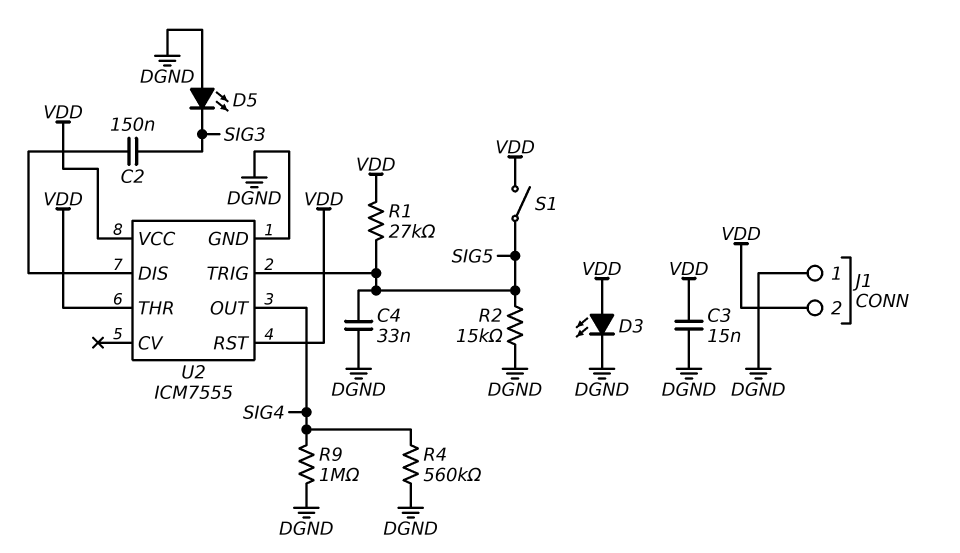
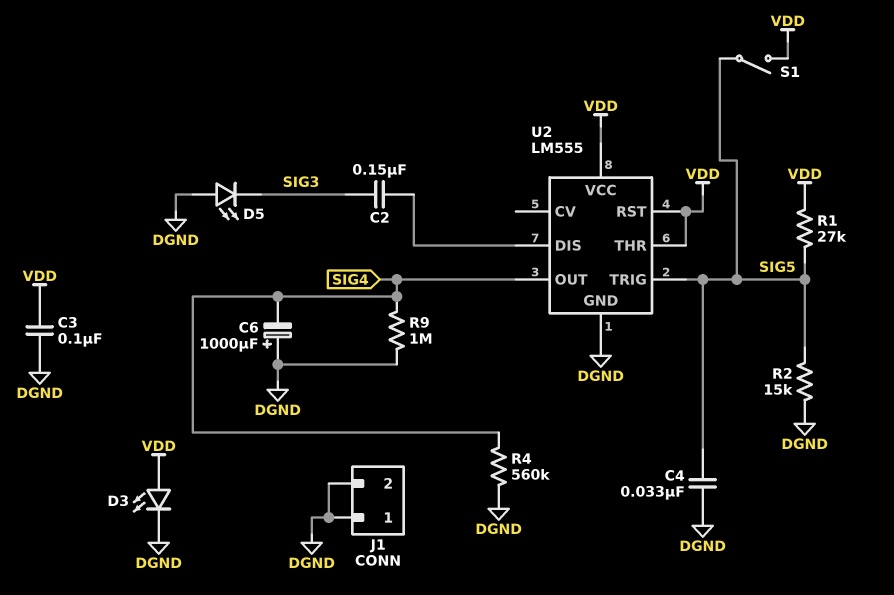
C3: 15nF (DGND, VDD) -> 100nF (DGND, VDD)
C6: none -> 1000uF (plus DGND, minus SIG4)
J1 pin 2: VDD -> DGND
U2: ICM7555 -> LM555

